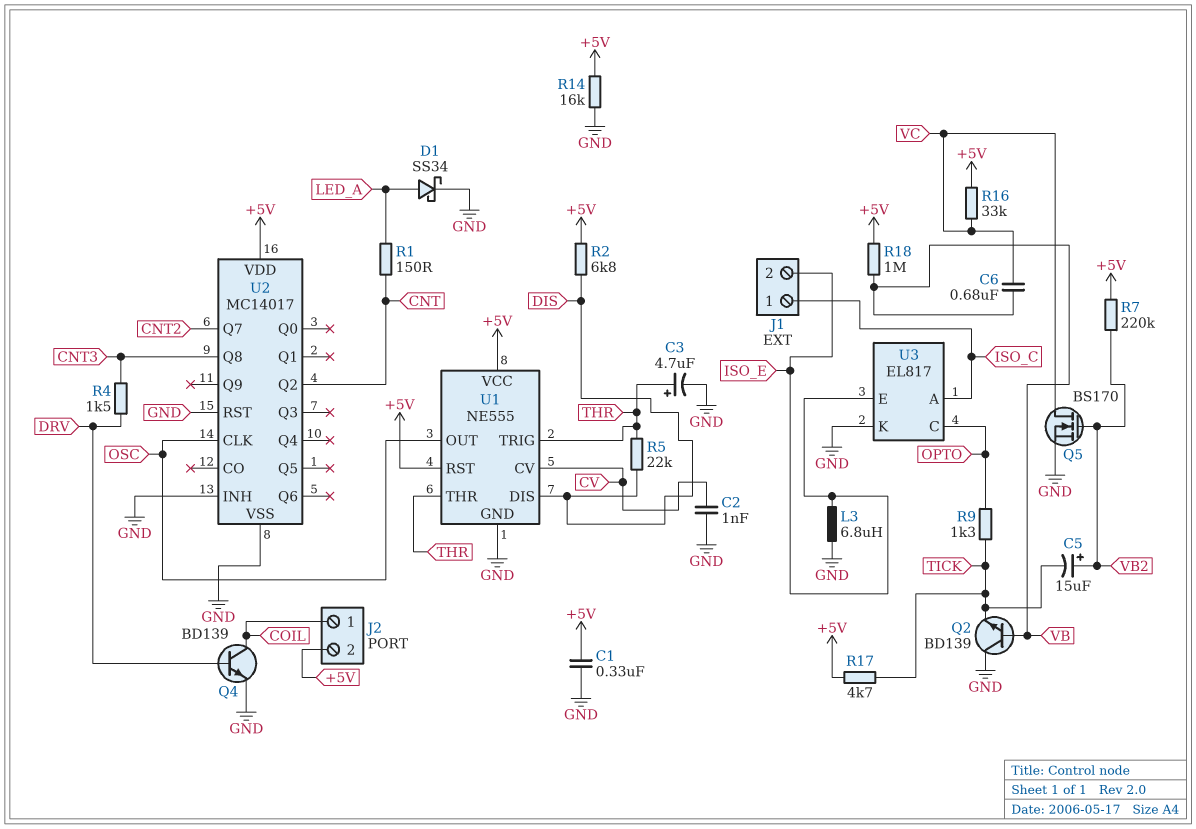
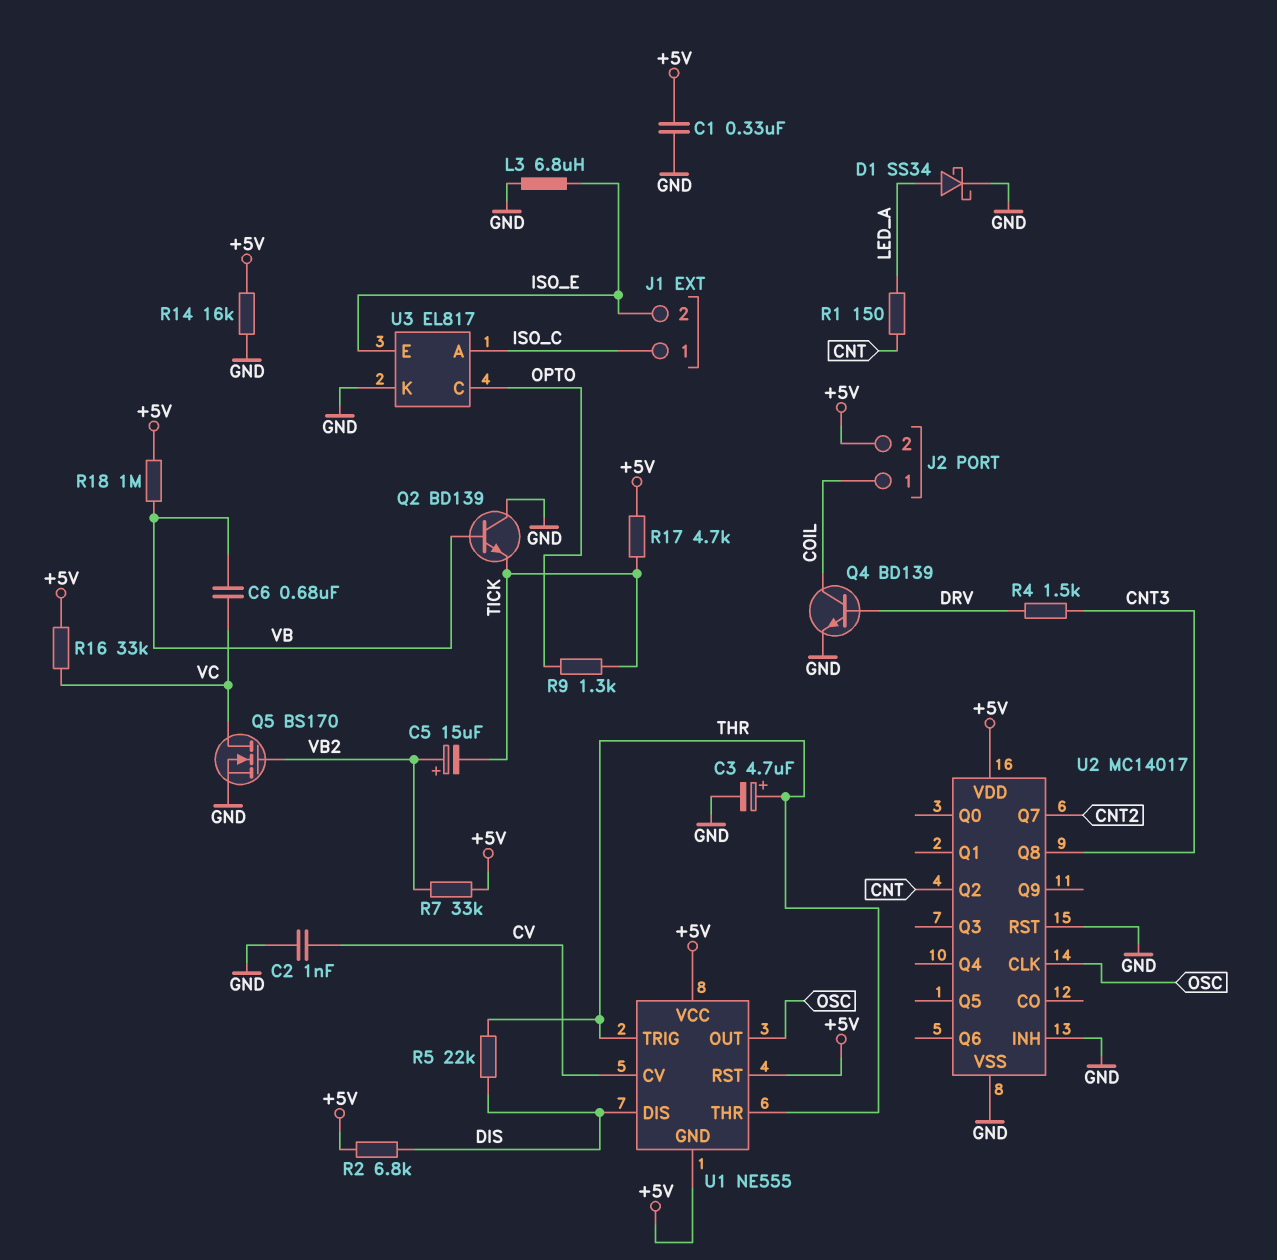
R7: 220k (+5V, VB2) -> 33k (+5V, VB2)
U1 pin GND: GND -> +5V

